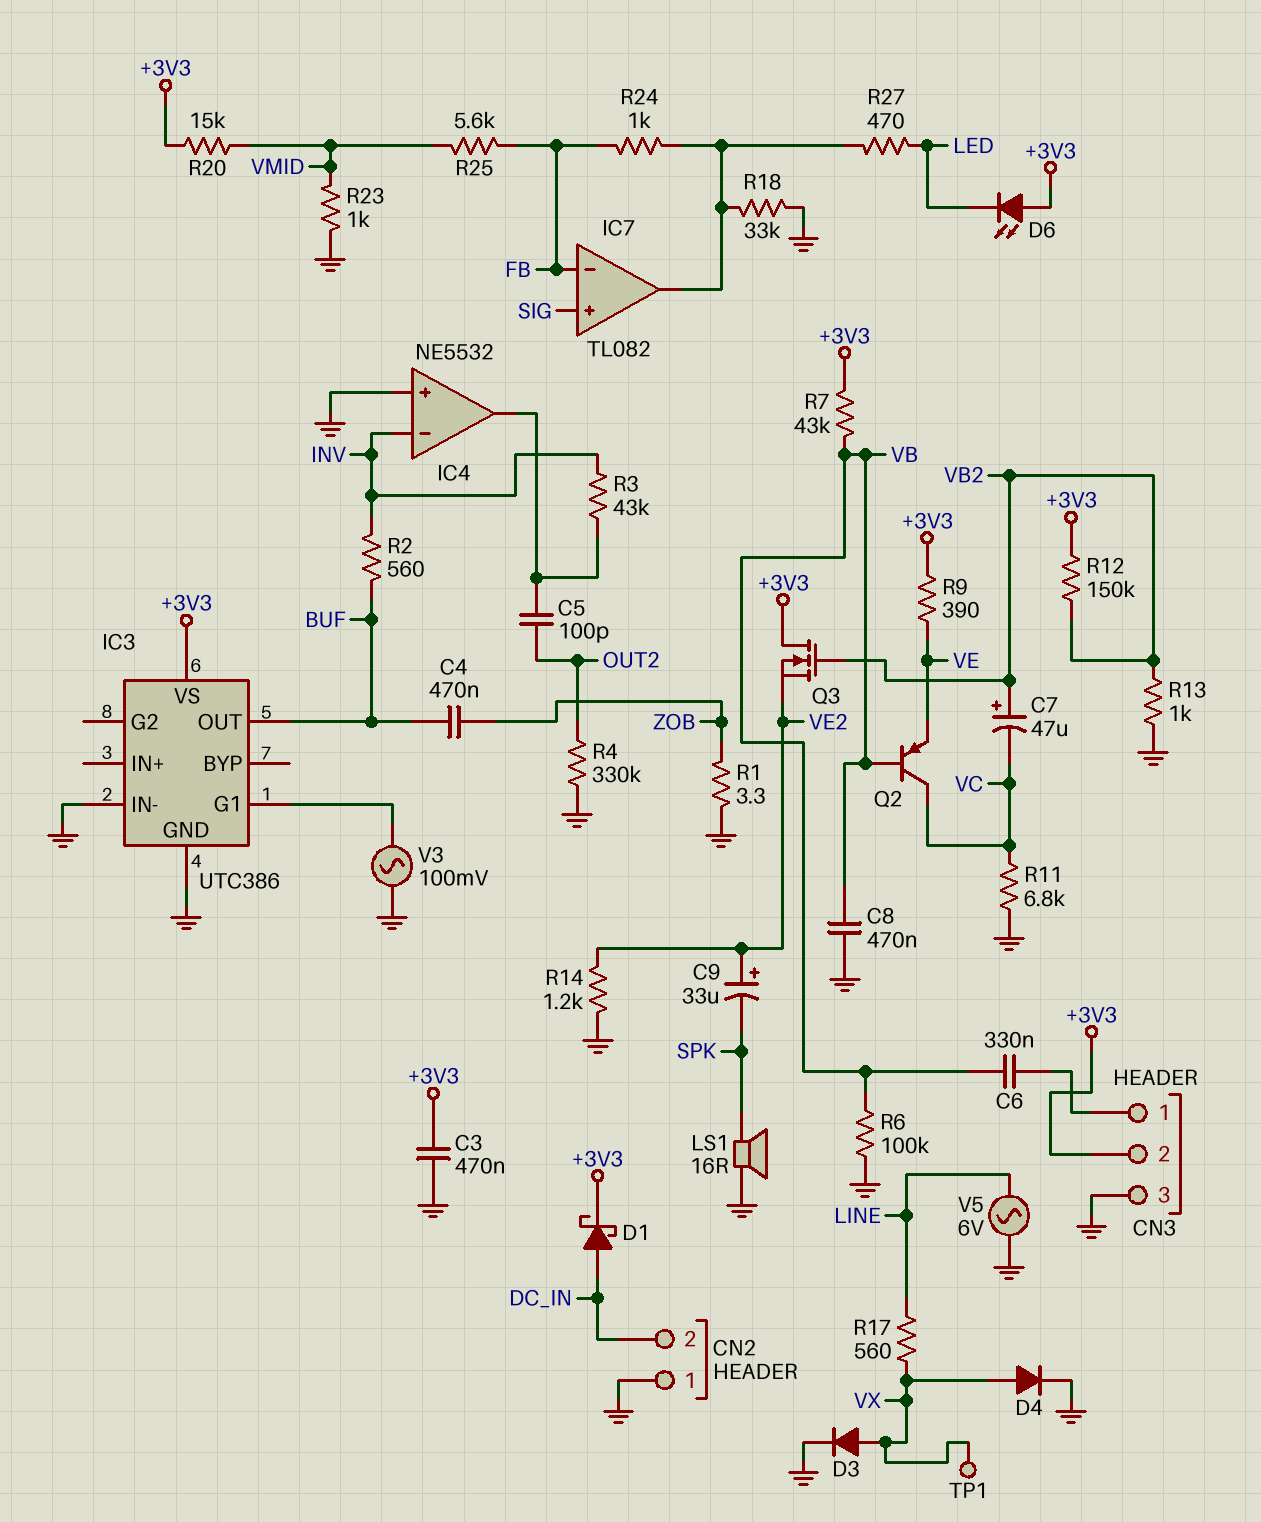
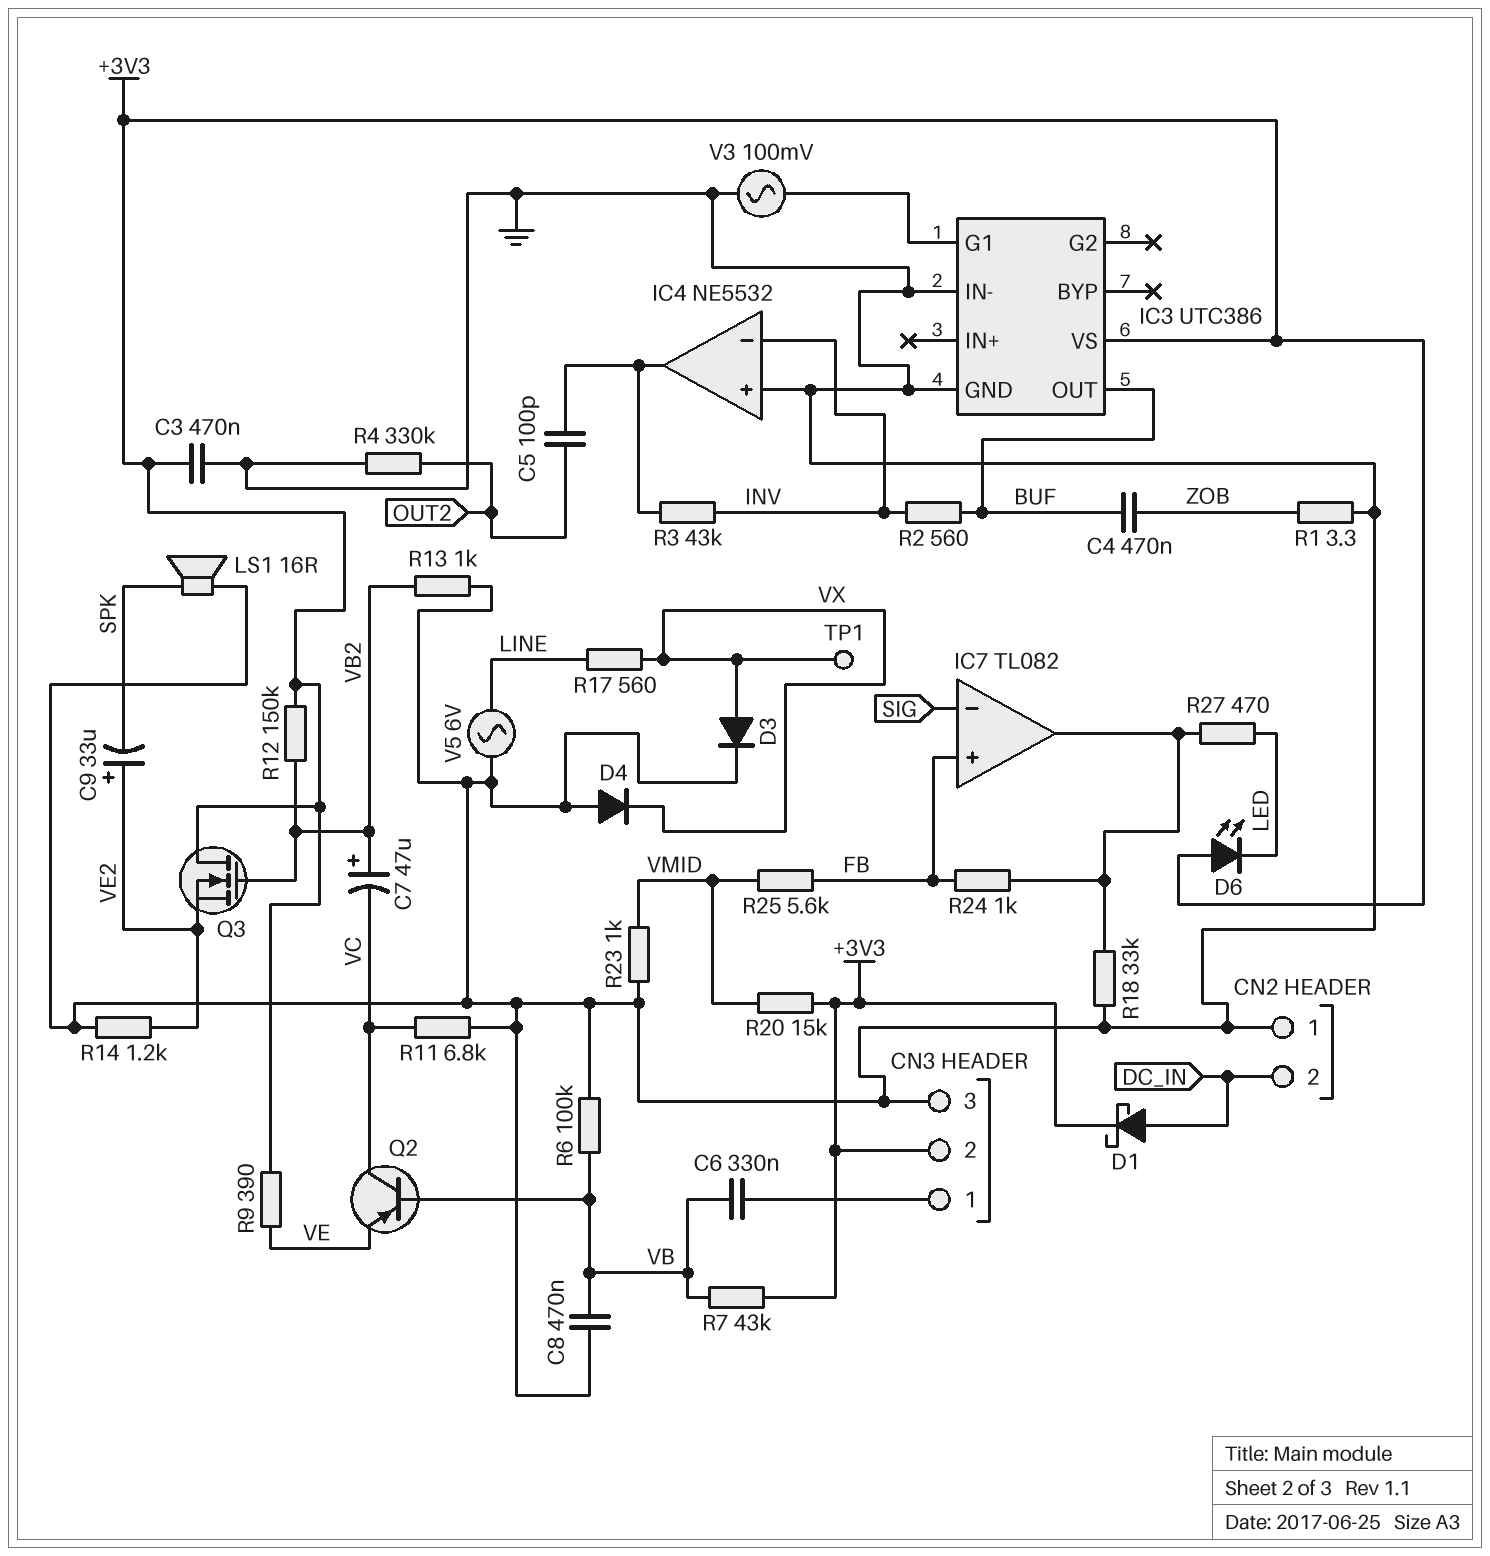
D4: diode (A VX, K GND) -> diode (A GND, K VX)
IC7 pin in+: SIG -> FB
IC7 pin in-: FB -> SIG

